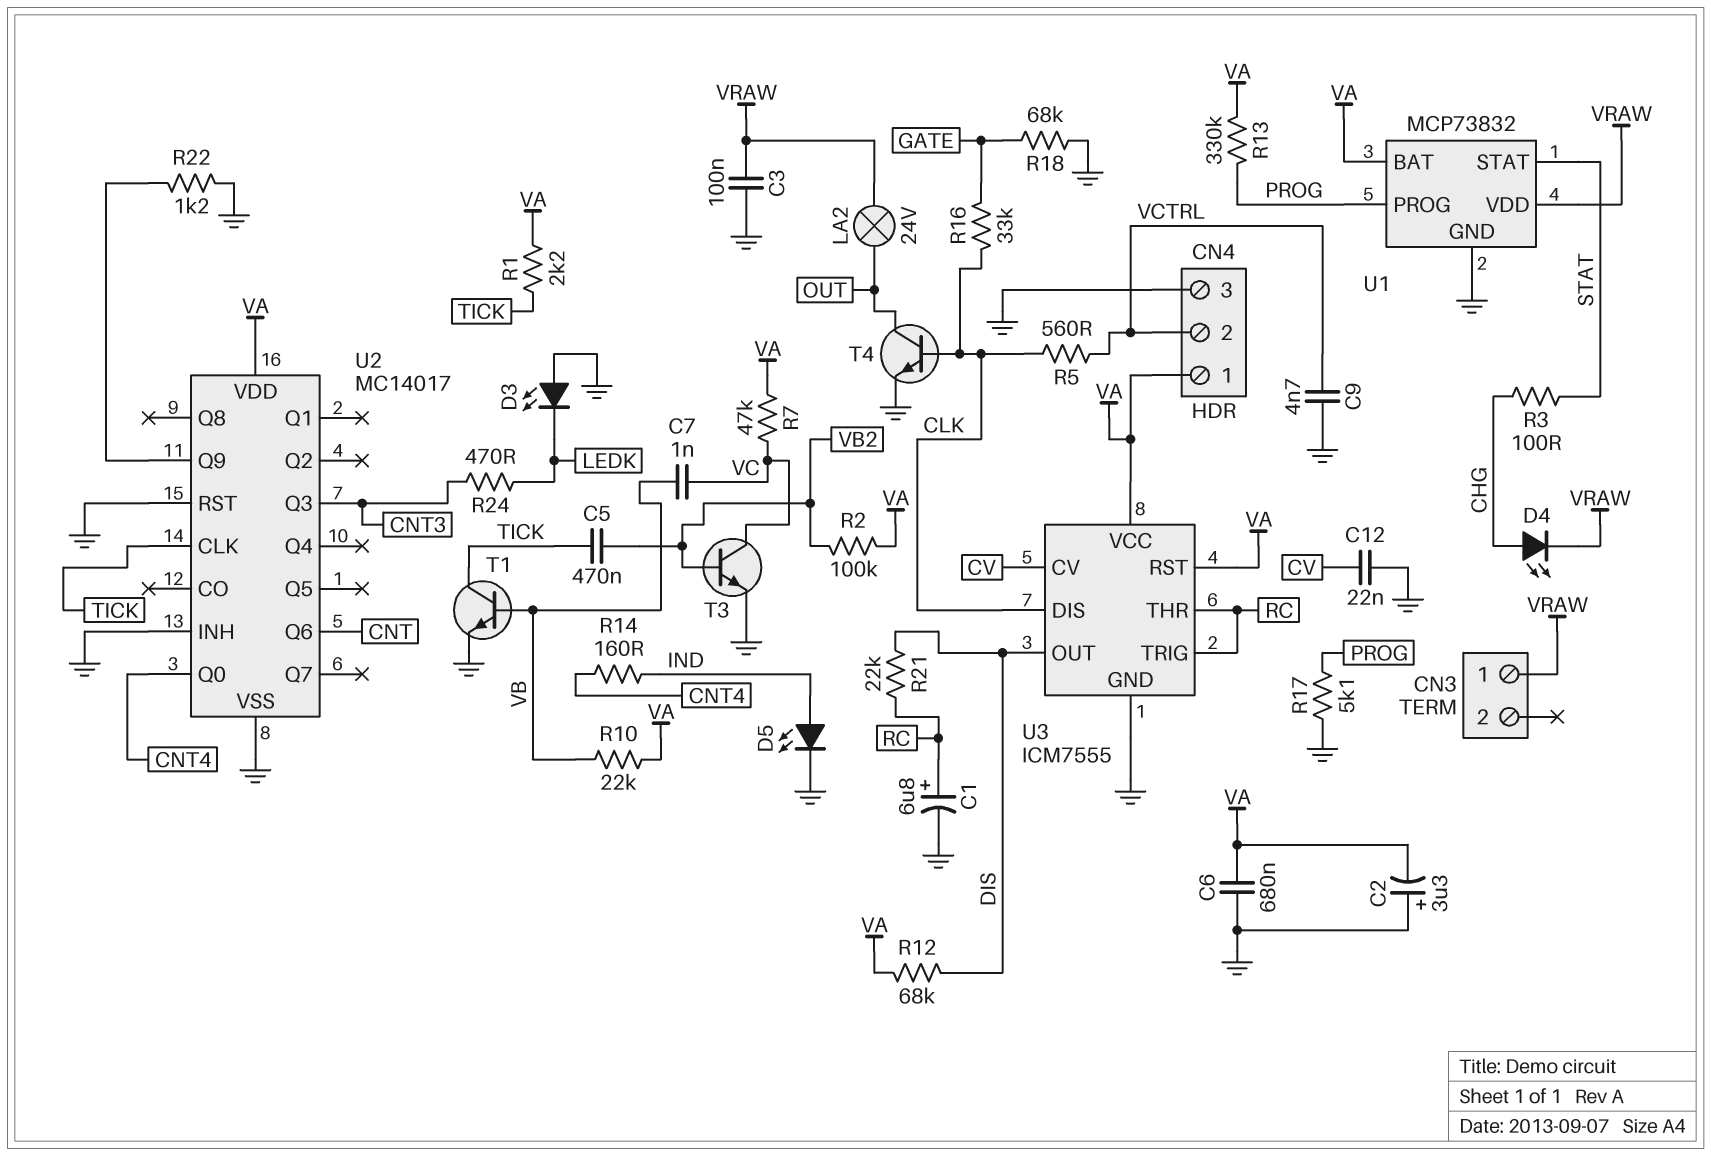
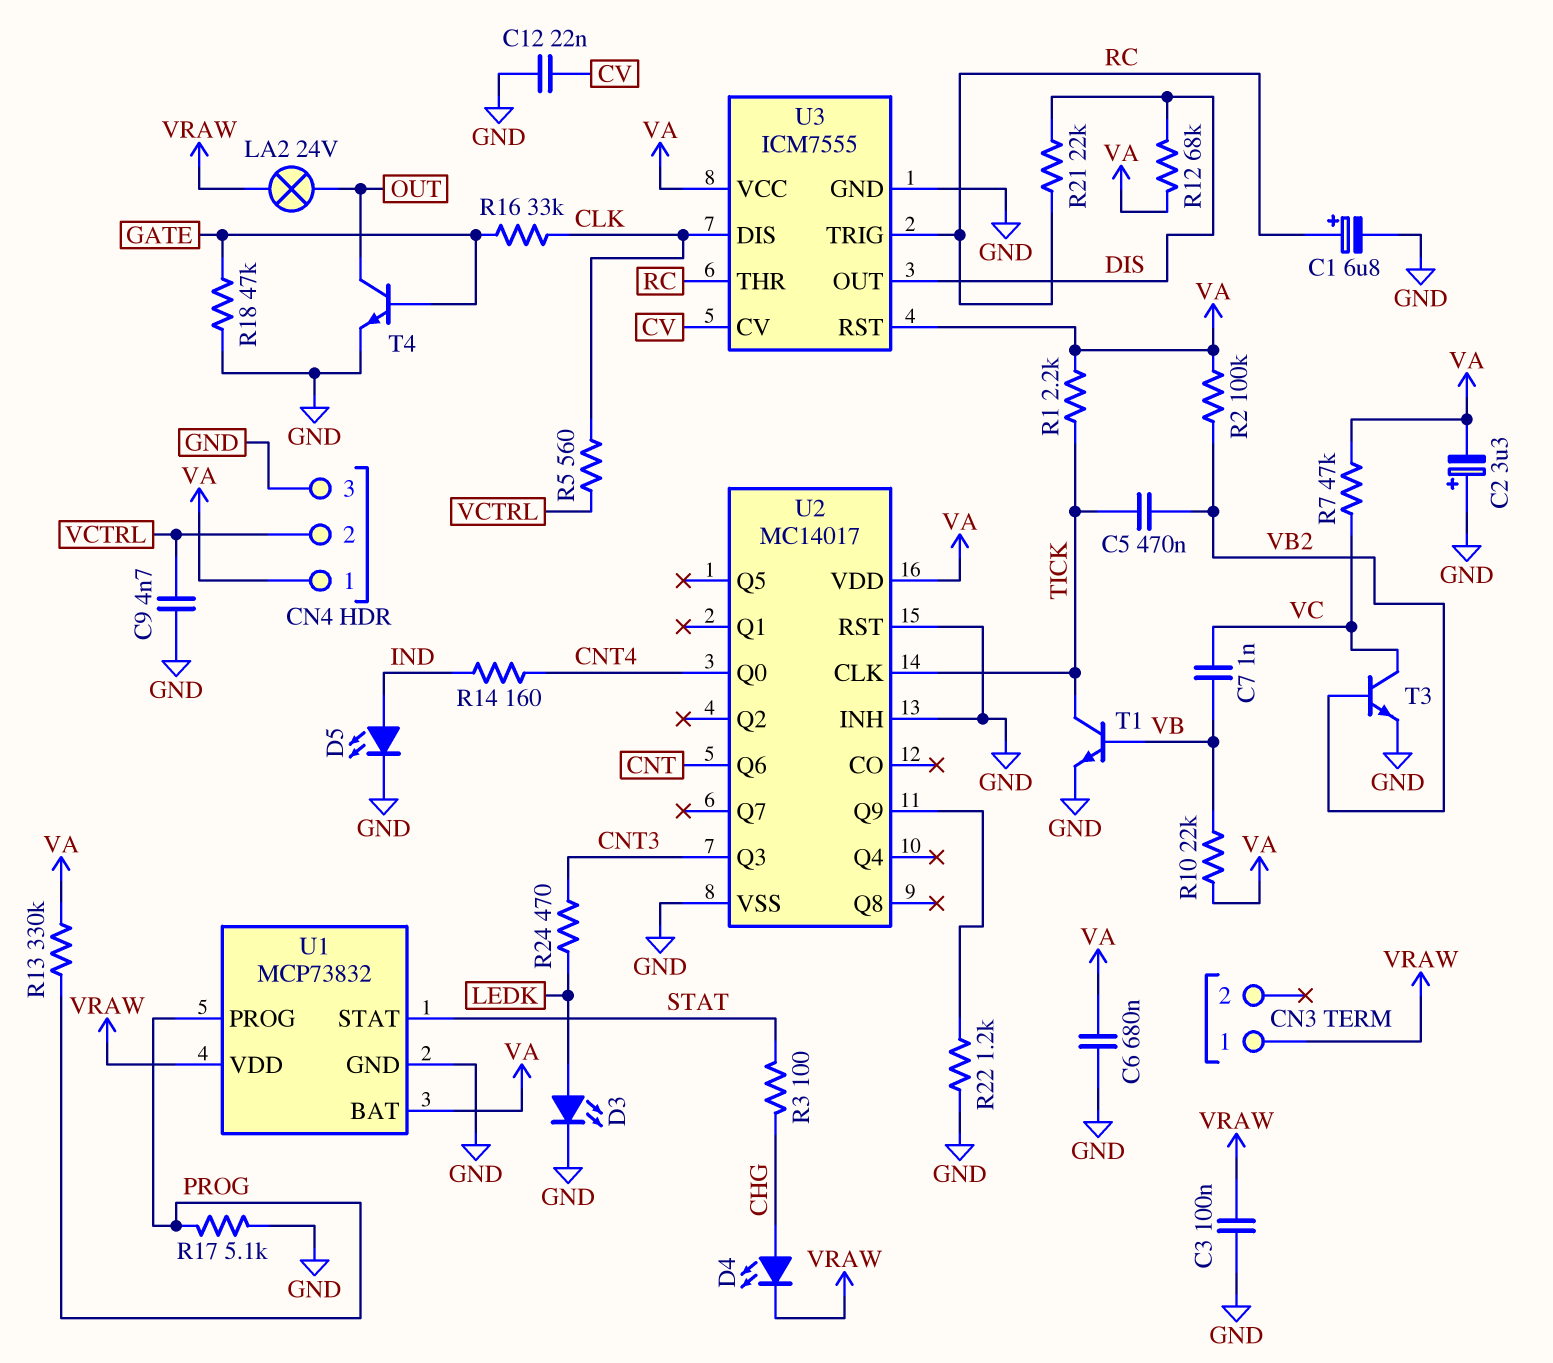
D3: LED (A GND, K LEDK) -> LED (A LEDK, K GND)
R18: 68k (GATE, GND) -> 47k (GATE, GND)
T4: NPN (B CLK, C OUT, E GND) -> NPN (B GATE, C OUT, E GND)

